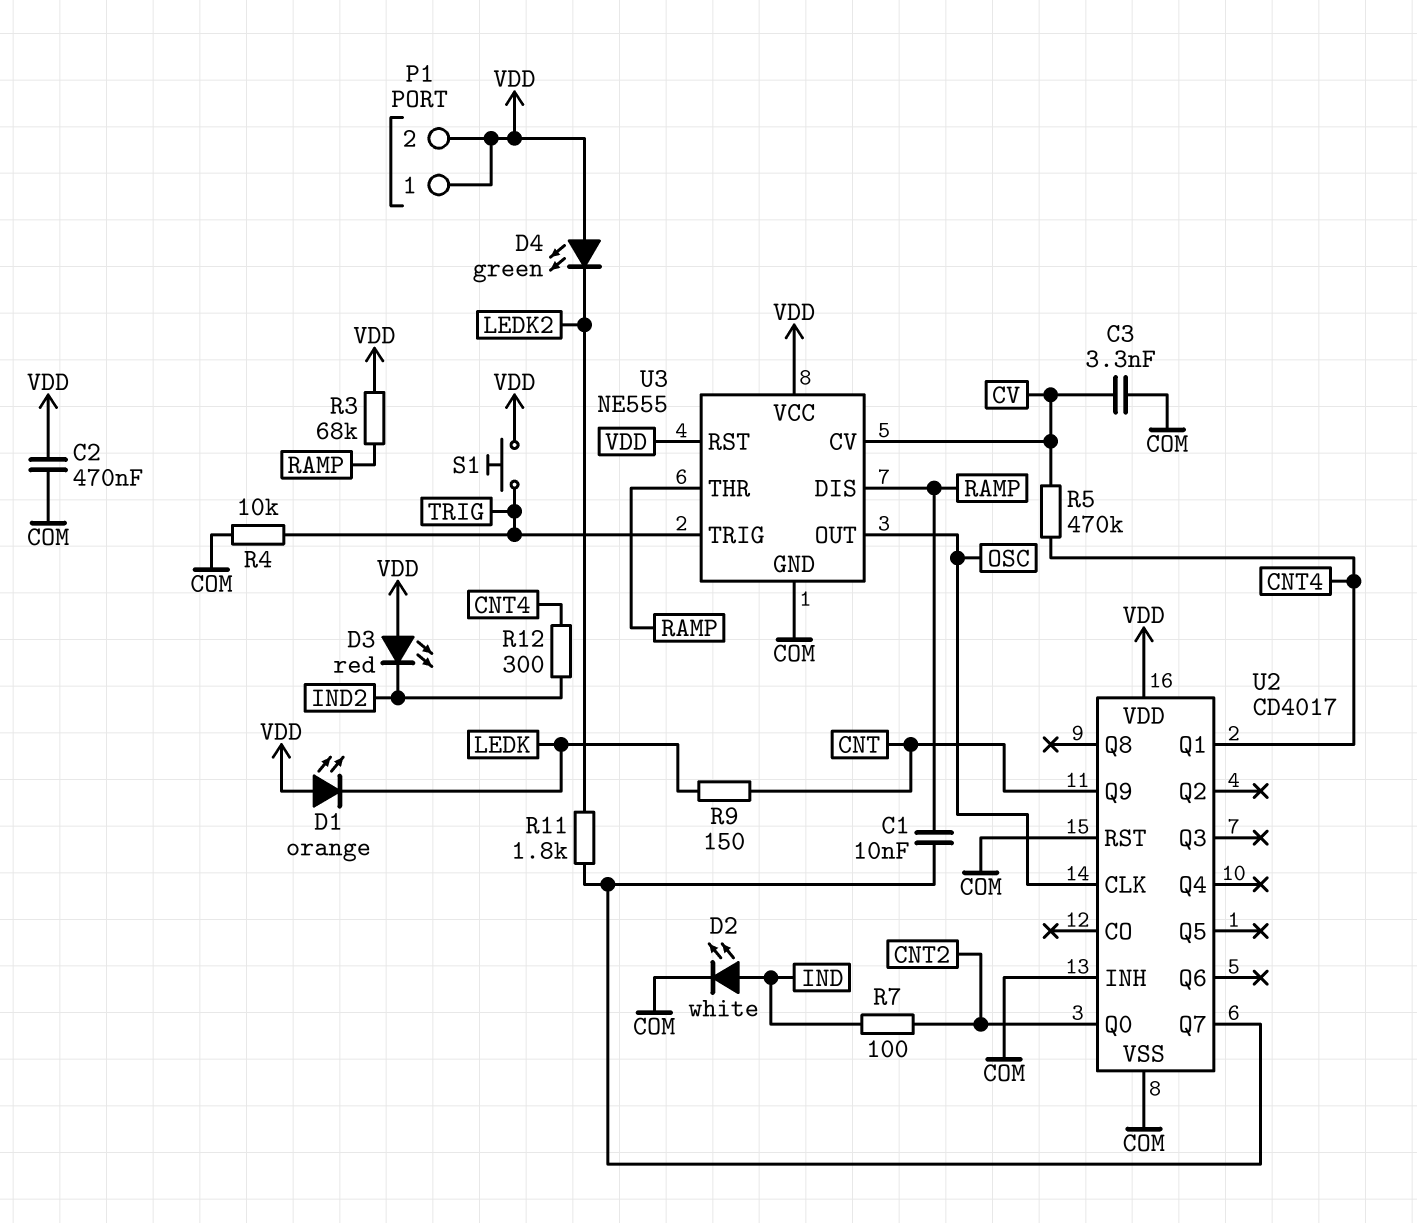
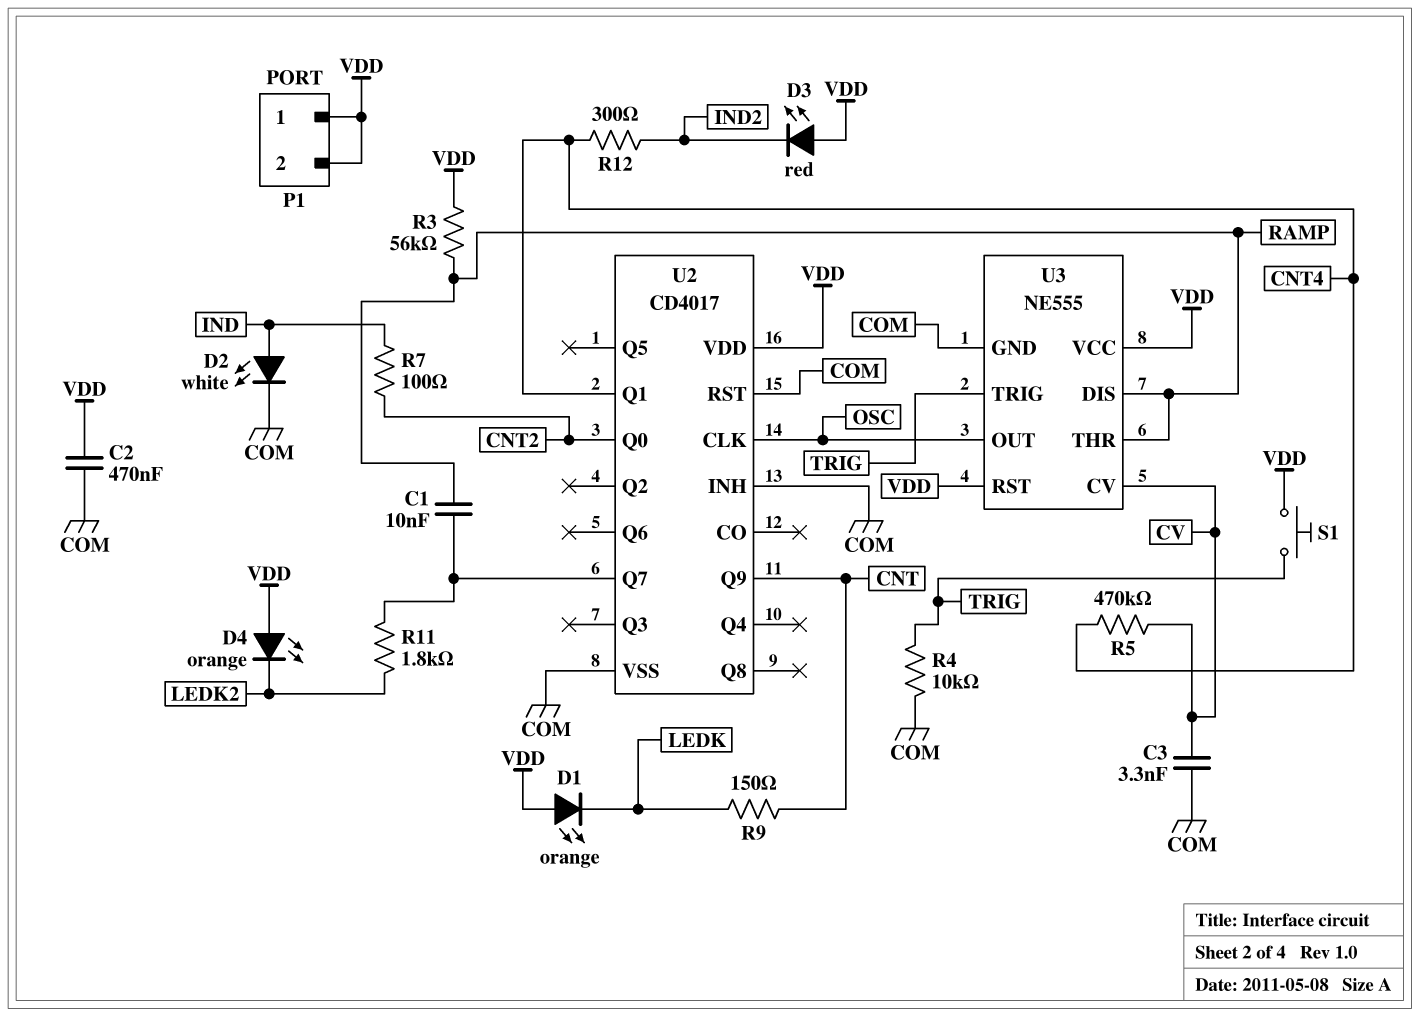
D4: LED green (A VDD, K LEDK2) -> LED orange (A VDD, K LEDK2)
R3: 68k (RAMP, VDD) -> 56k (RAMP, VDD)

